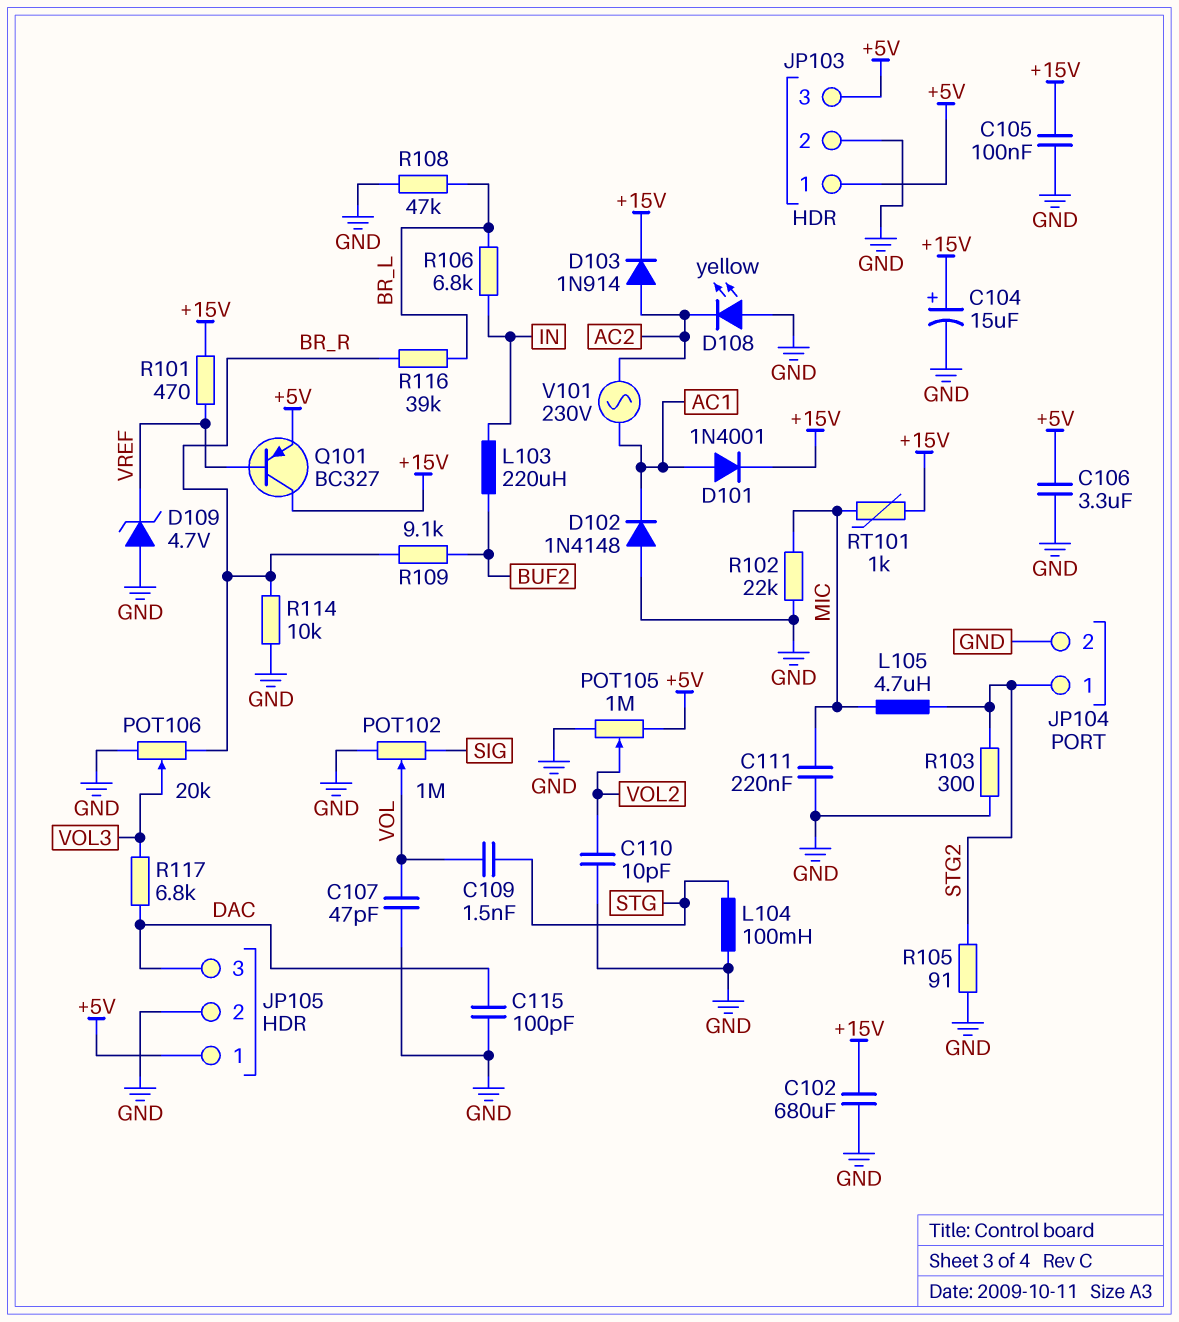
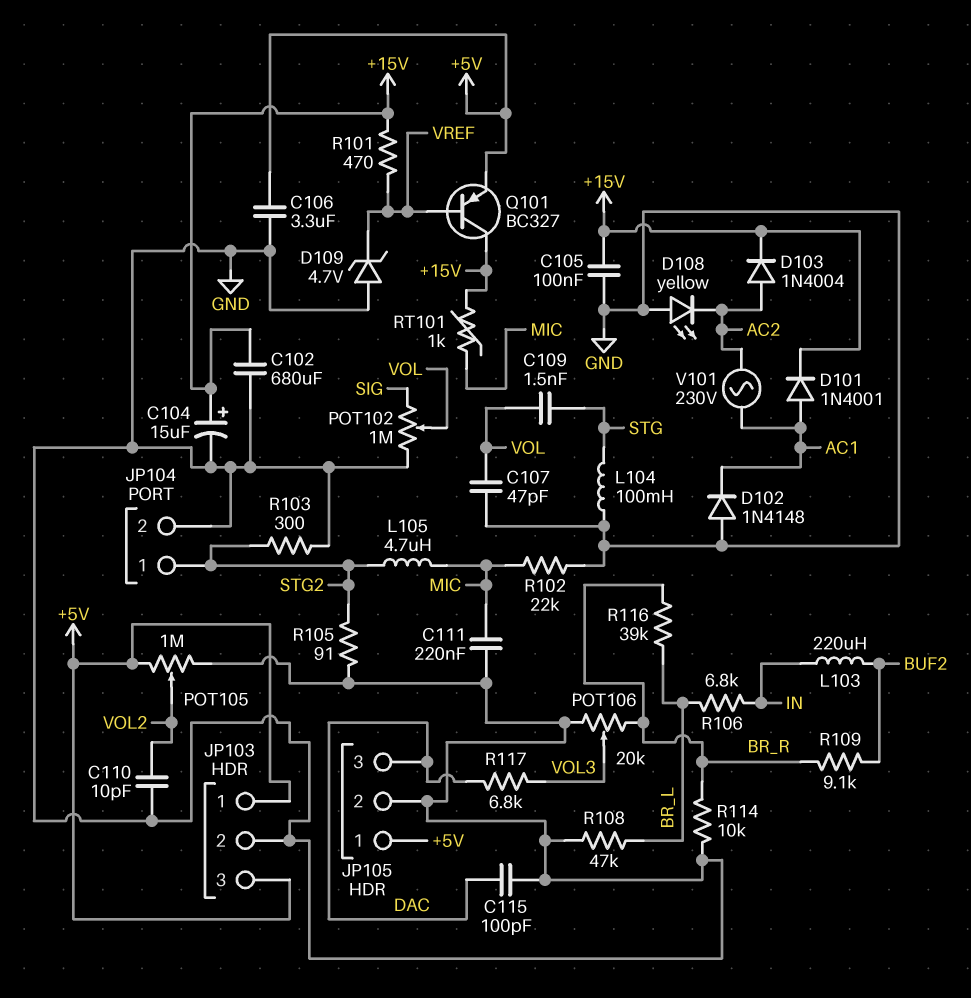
D103: diode 1N914 (A AC2, K +15V) -> diode 1N4004 (A AC2, K +15V)

